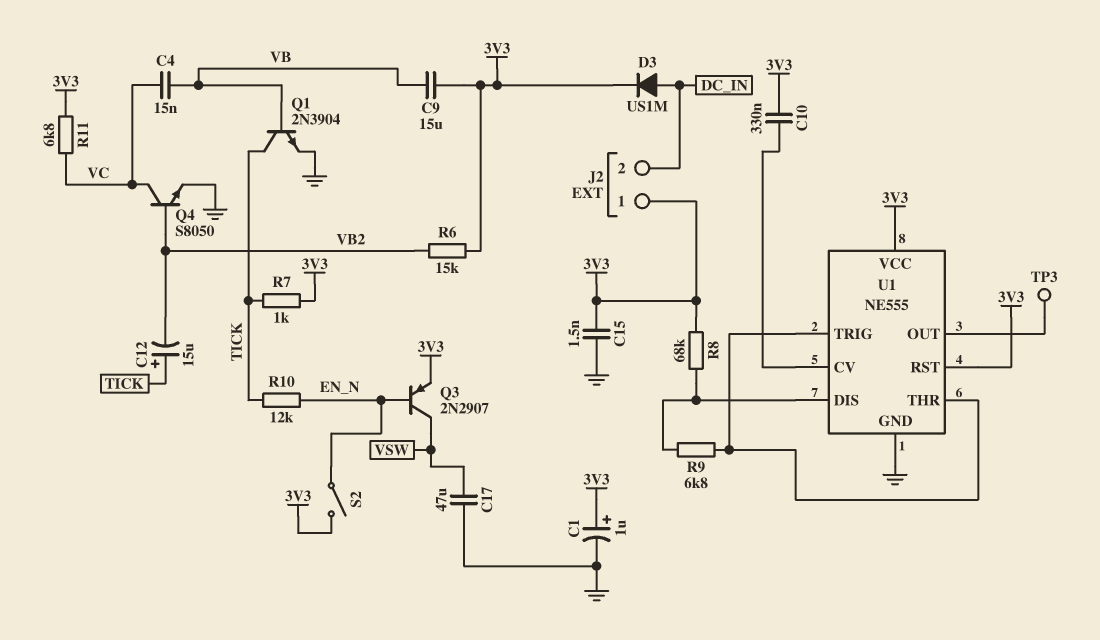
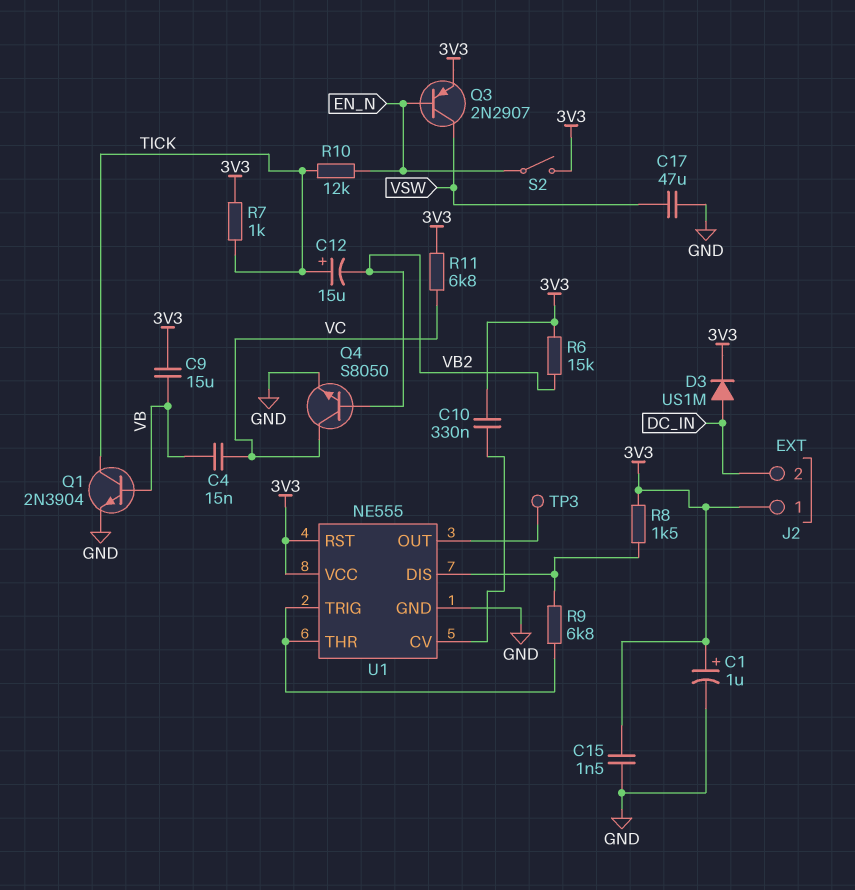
R8: 68k (3V3, U1/DIS) -> 1.5k (3V3, U1/DIS)

